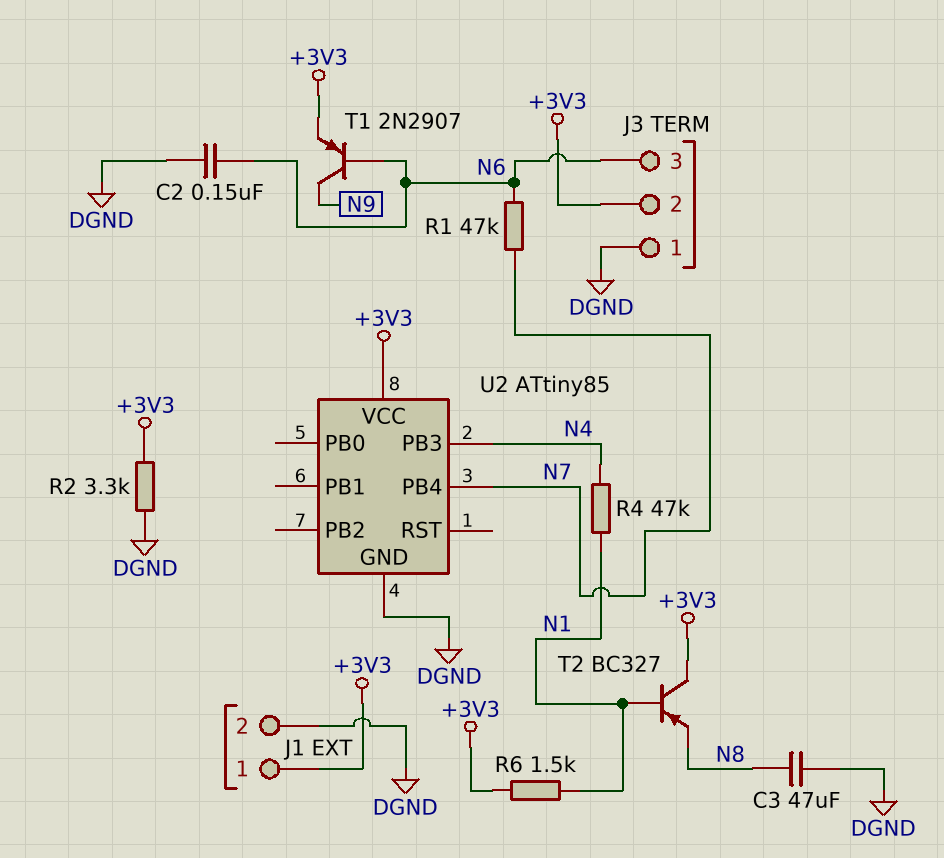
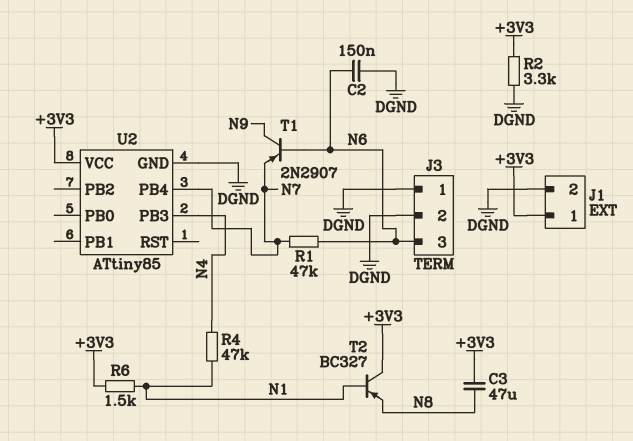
C3: 47uF (DGND, N8) -> 47uF (+3V3, N8)
J3 pin 2: +3V3 -> DGND
T1: PNP 2N2907 (B N6, C N9, E +3V3) -> PNP 2N2907 (B N6, C N9, E N7)

